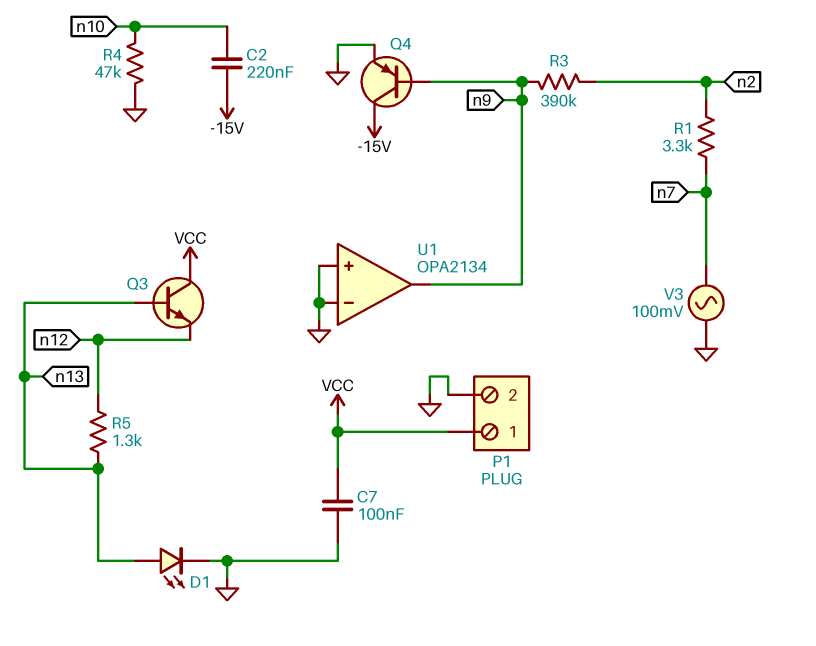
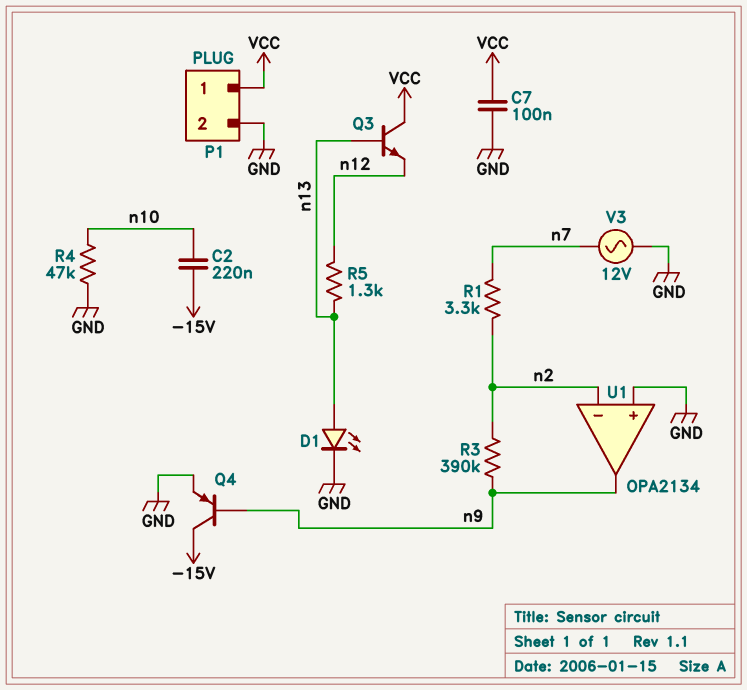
U1 pin in-: GND -> n2
V3: AC 100mV (GND, n7) -> AC 12V (GND, n7)

